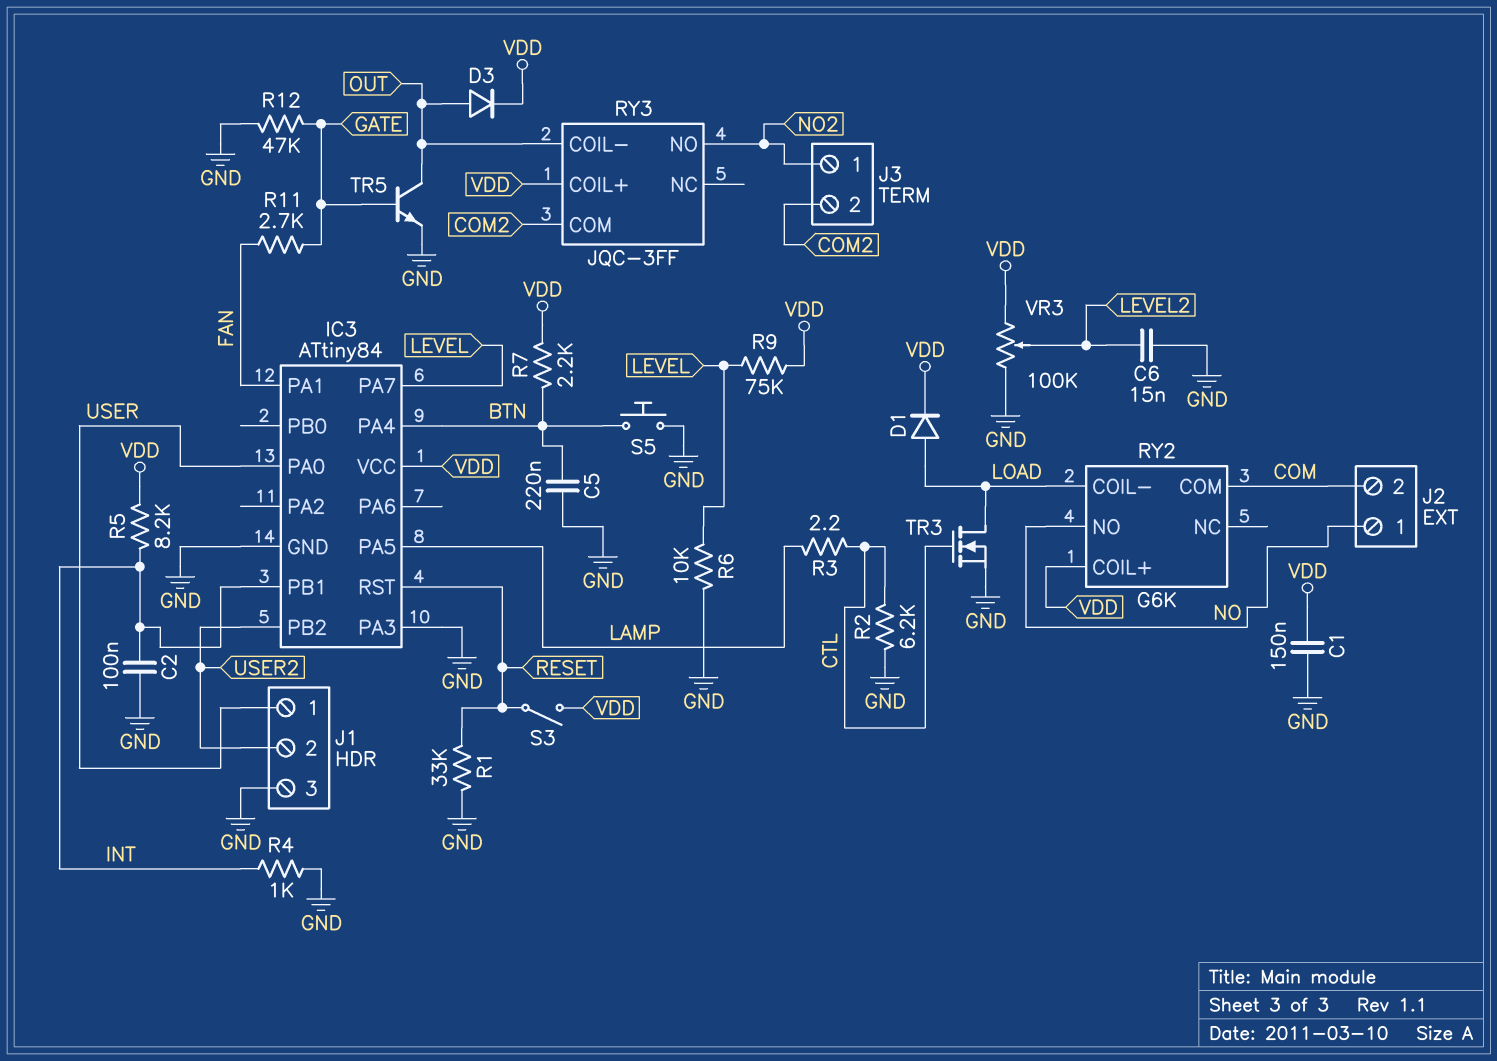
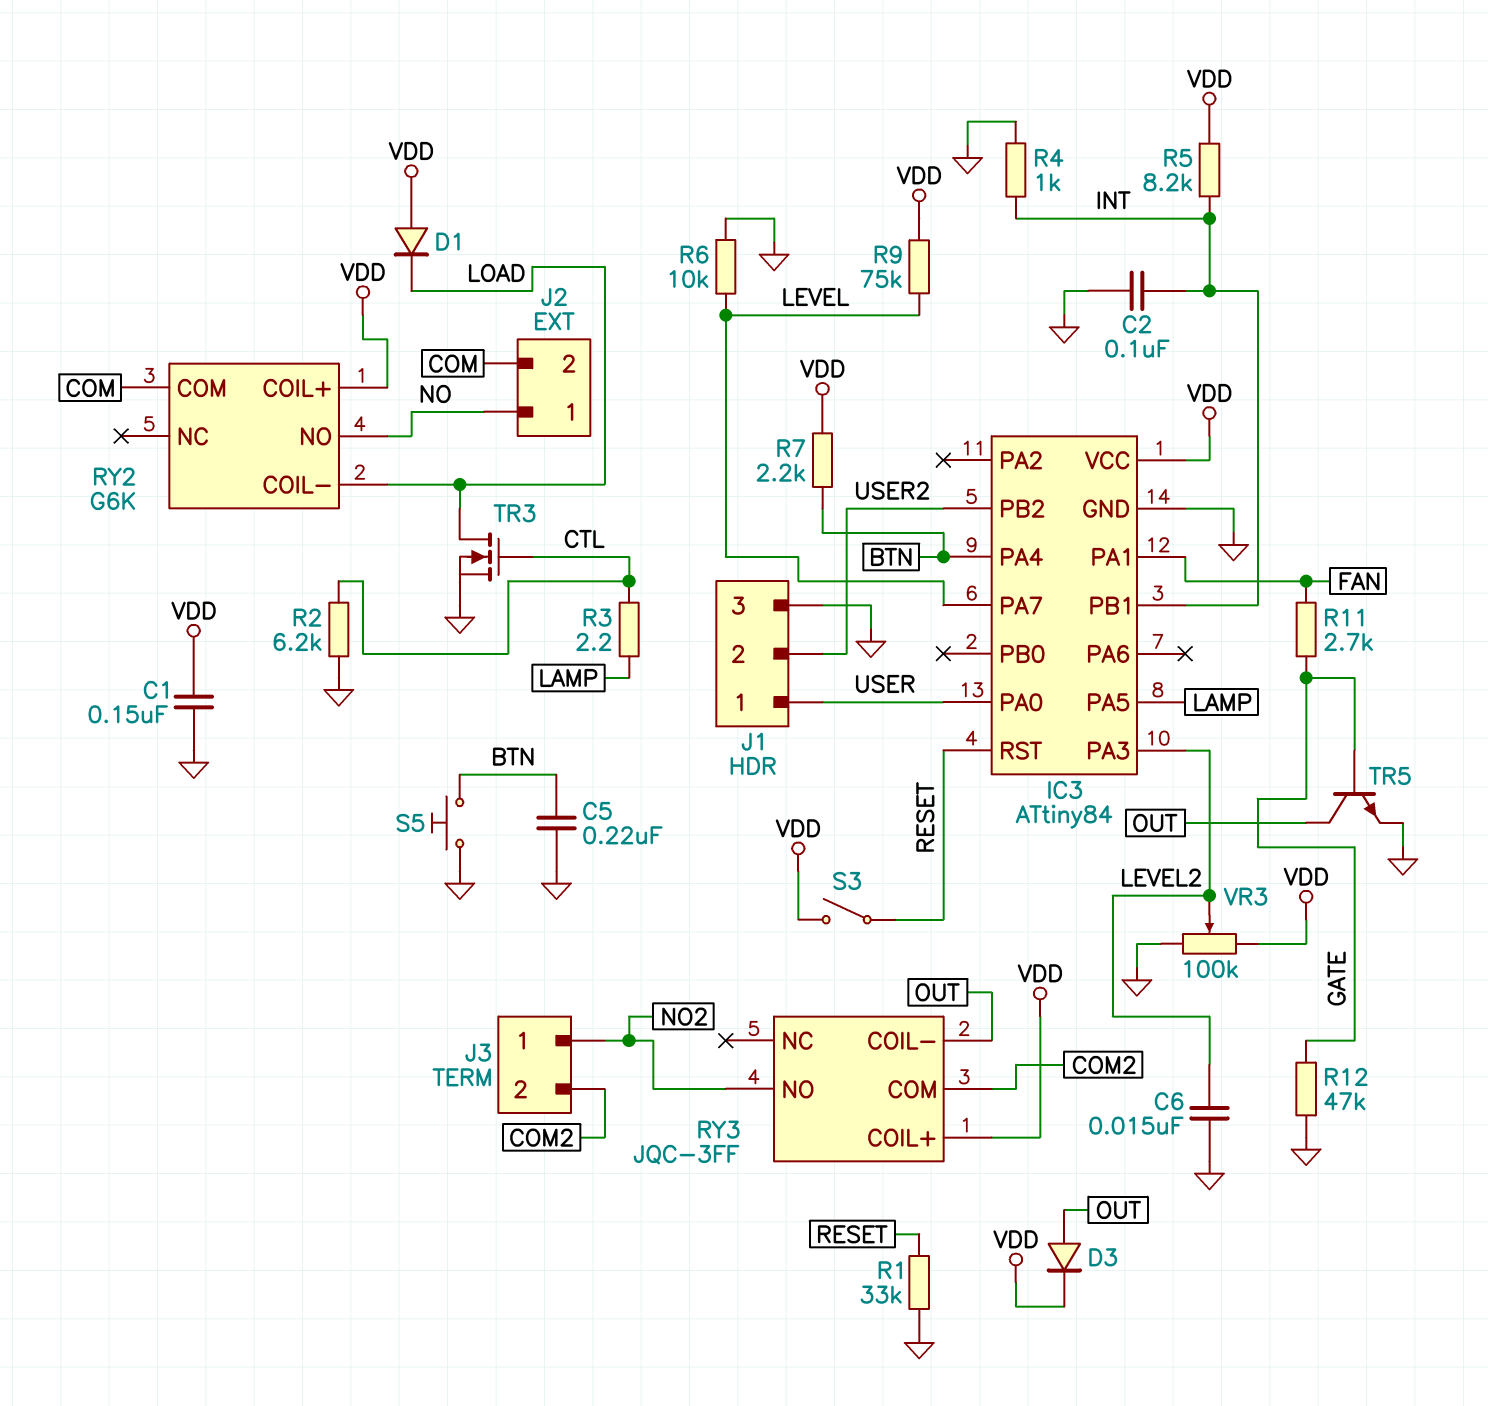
D1: diode (A LOAD, K VDD) -> diode (A VDD, K LOAD)
IC3 pin PA3: GND -> LEVEL2

